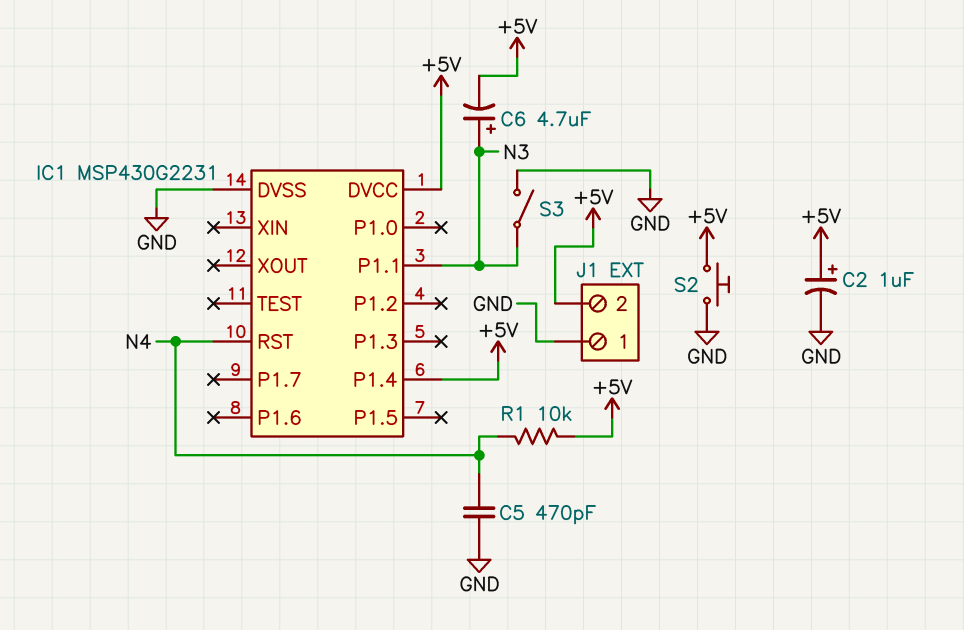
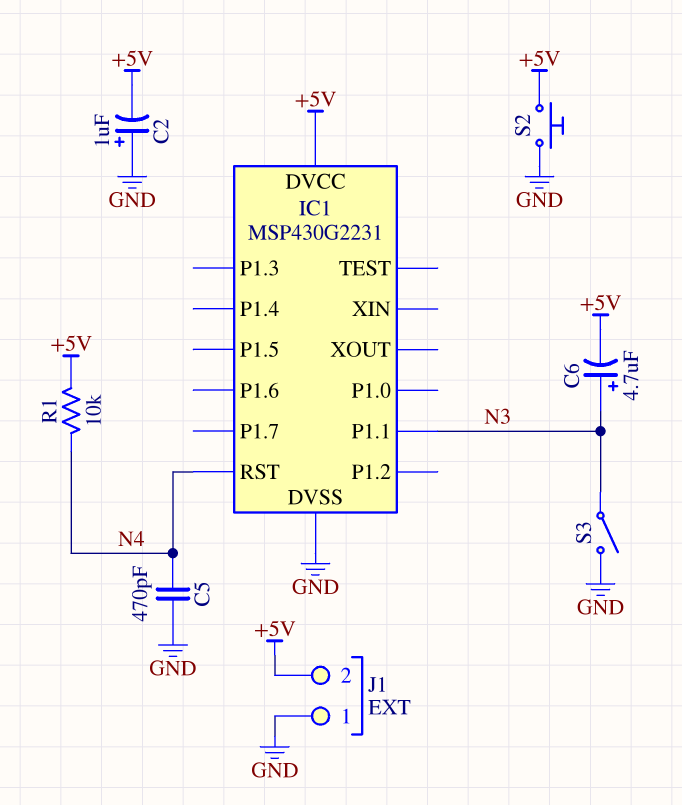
C2: 1uF (plus +5V, minus GND) -> 1uF (plus GND, minus +5V)
IC1 pin P1.4: +5V -> none

